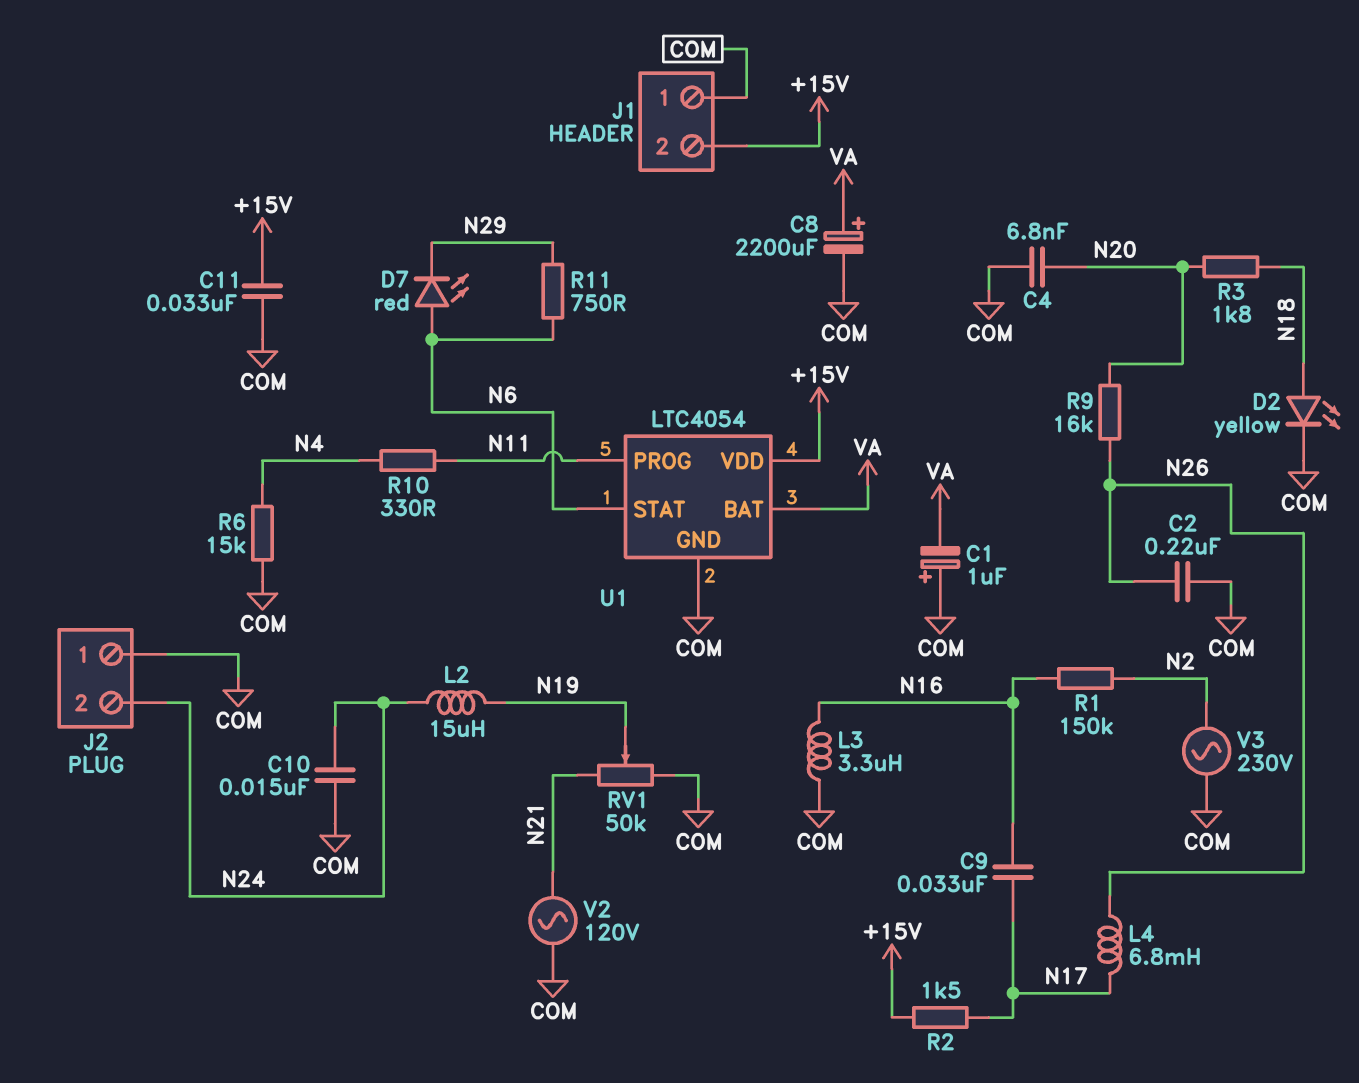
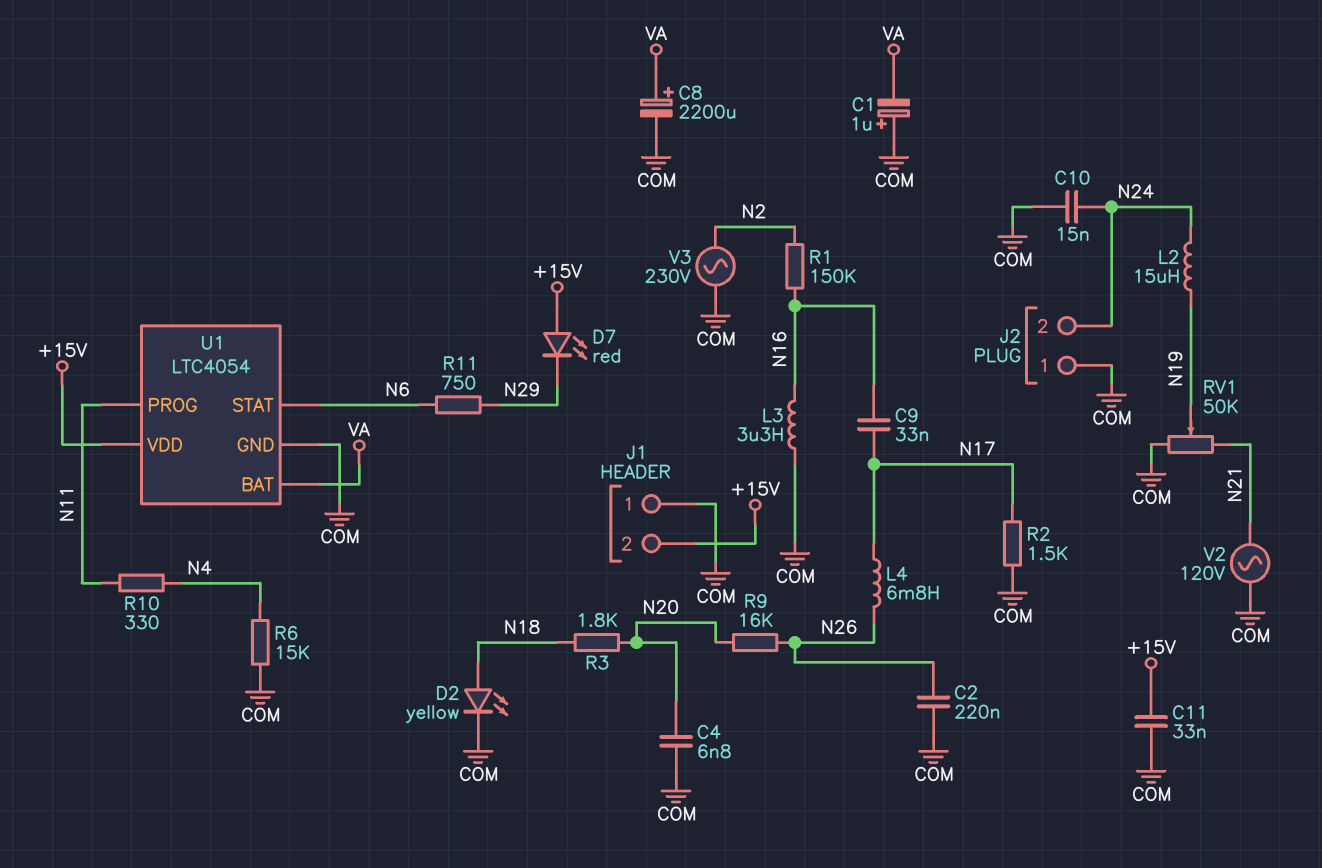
D7: LED red (A N6, K N29) -> LED red (A +15V, K N29)
R2: 1.5k (+15V, N17) -> 1.5k (COM, N17)

